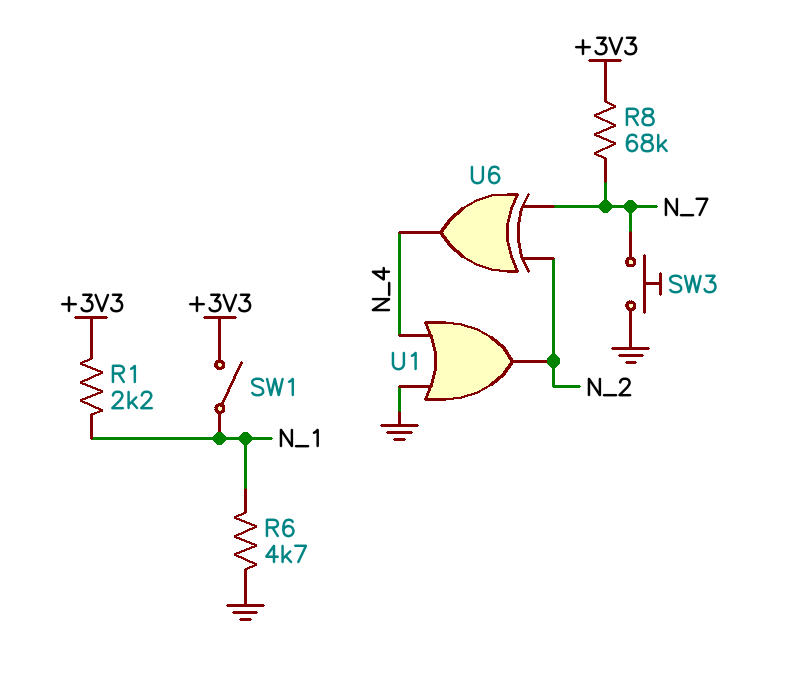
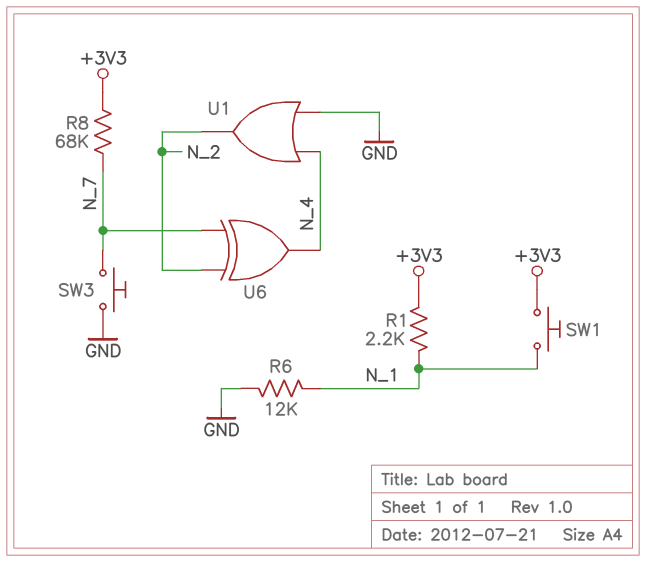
R6: 4.7k (GND, N_1) -> 12k (GND, N_1)
SW1: switch (+3V3, N_1) -> button (+3V3, N_1)

